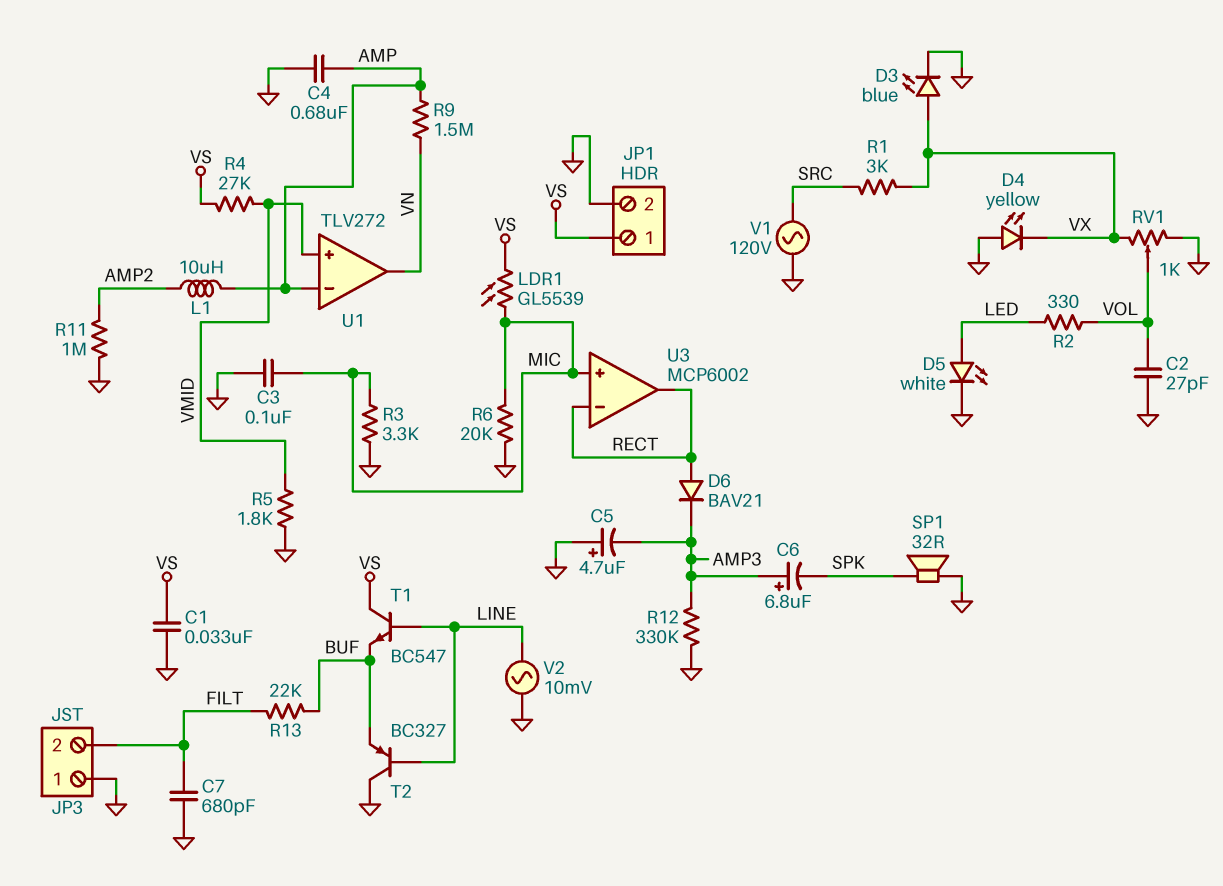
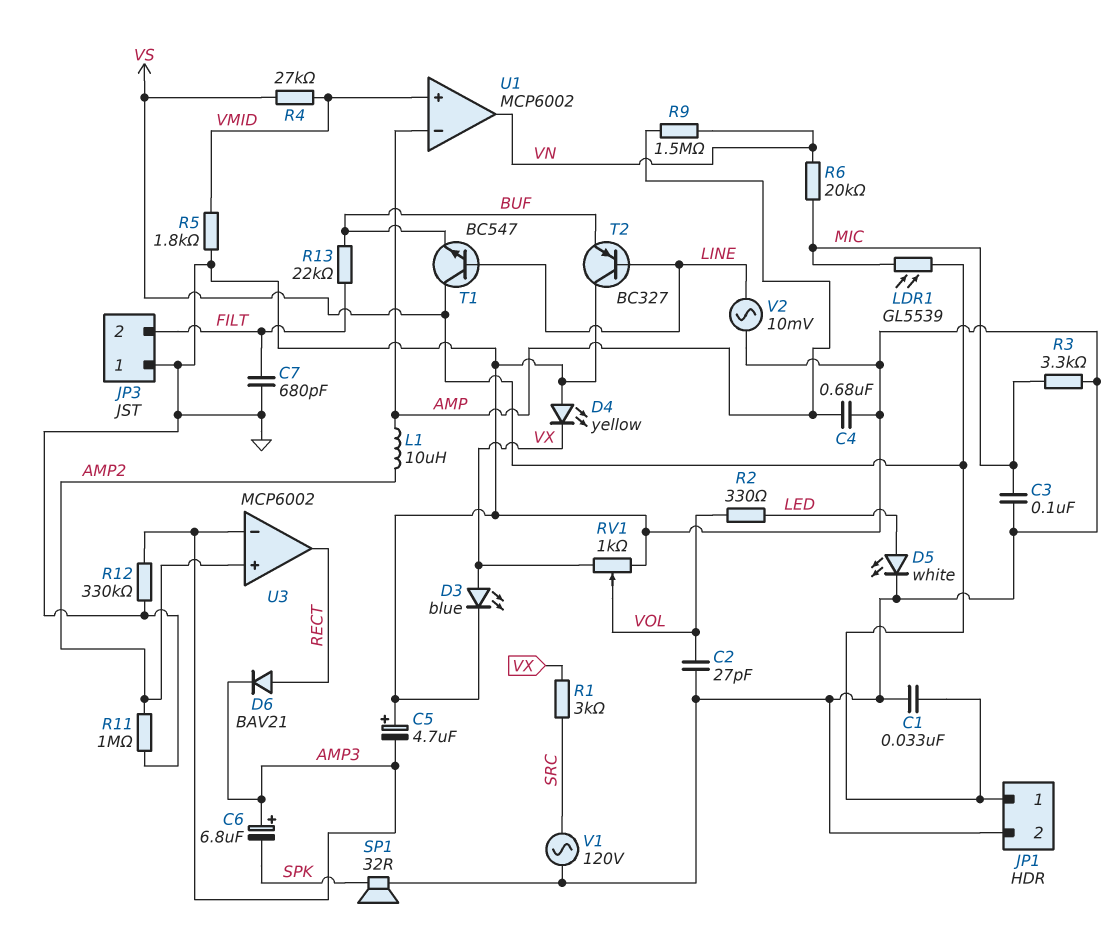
R6: 20k (GND, MIC) -> 20k (MIC, VN)
U1: TLV272 -> MCP6002
U3 pin in+: MIC -> AMP2
U3 pin in-: RECT -> AMP3

